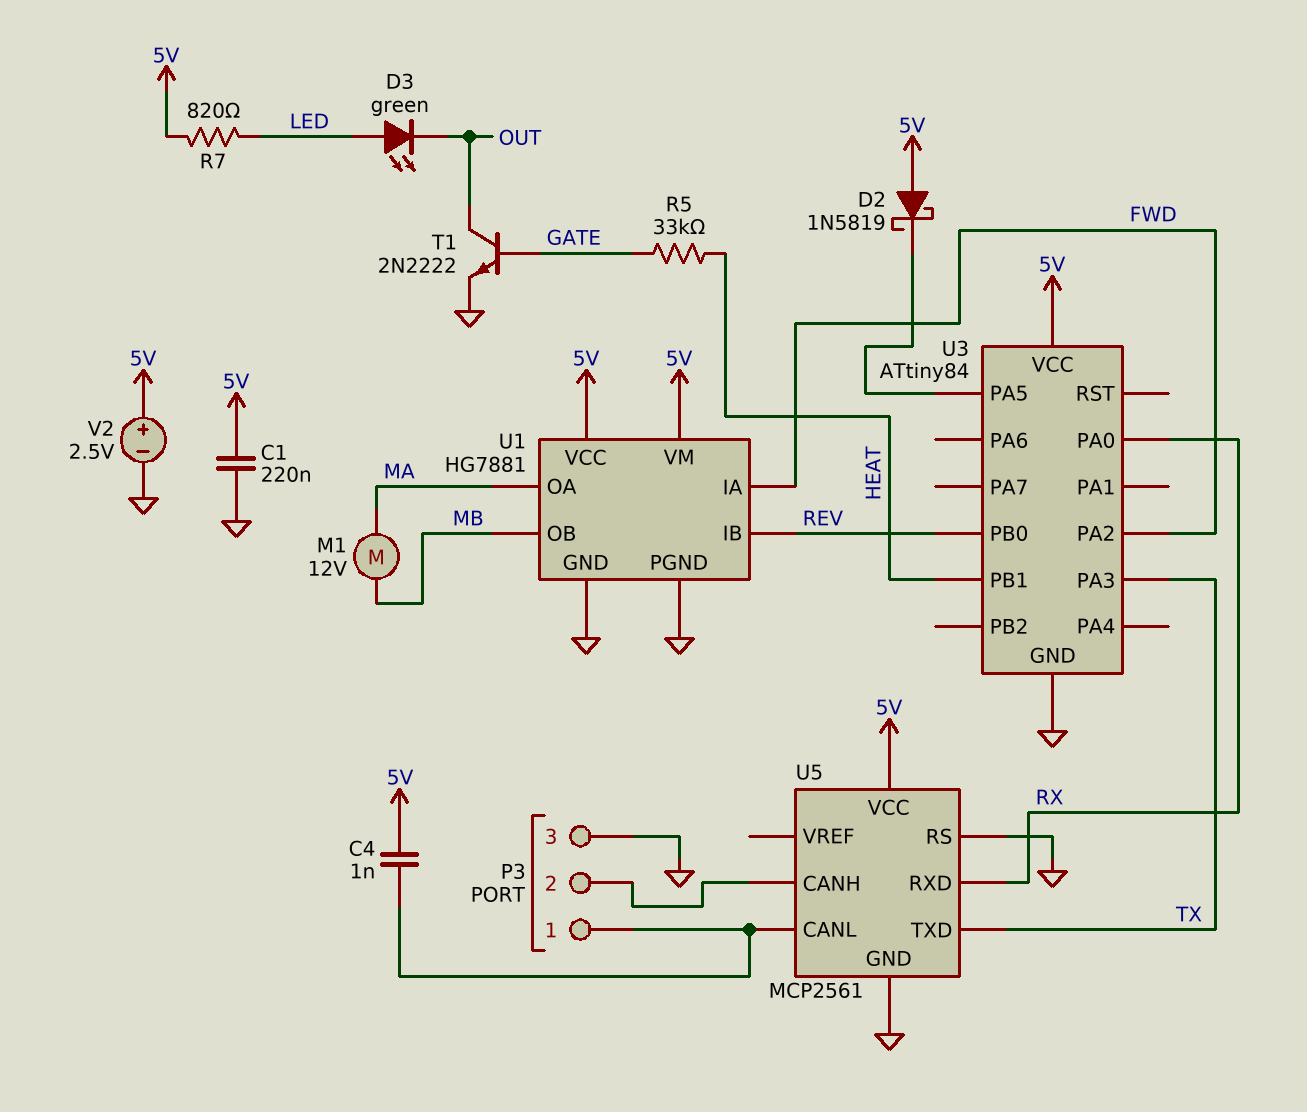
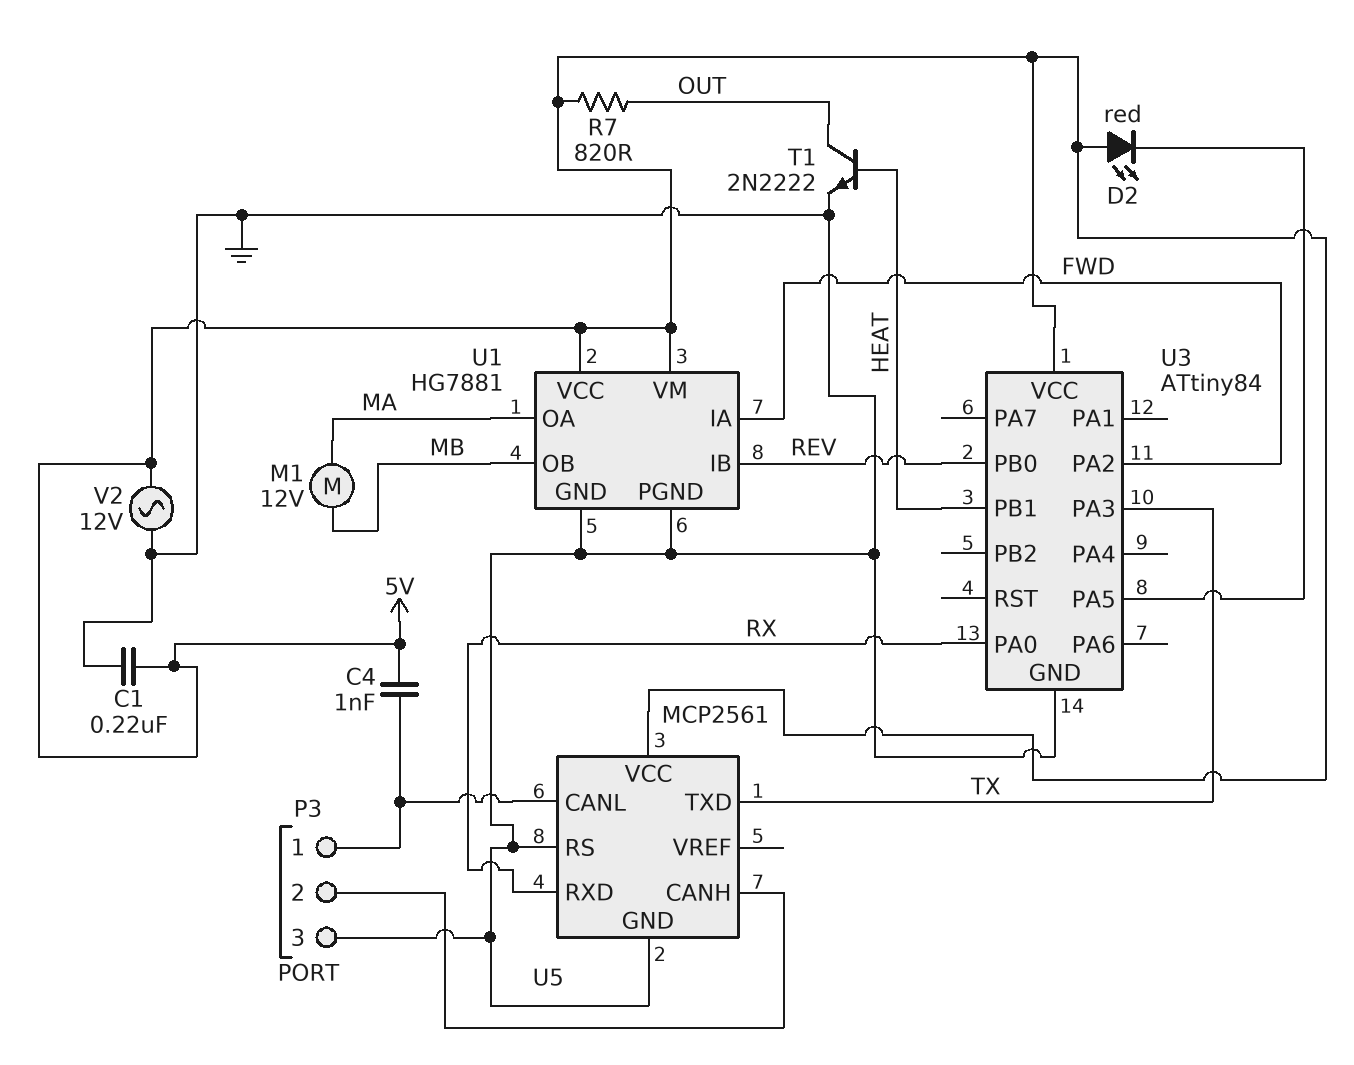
D2: schottky 1N5819 (A 5V, K U3/PA5) -> LED red (A 5V, K U3/PA5)
D3: LED green (A LED, K OUT) -> none
R5: 33k (GATE, HEAT) -> none
R7: 820 (5V, LED) -> 820 (5V, OUT)
T1: NPN 2N2222 (B GATE, C OUT, E GND) -> NPN 2N2222 (B HEAT, C OUT, E GND)
V2: 2.5V (plus 5V, minus GND) -> AC 12V (5V, GND)

